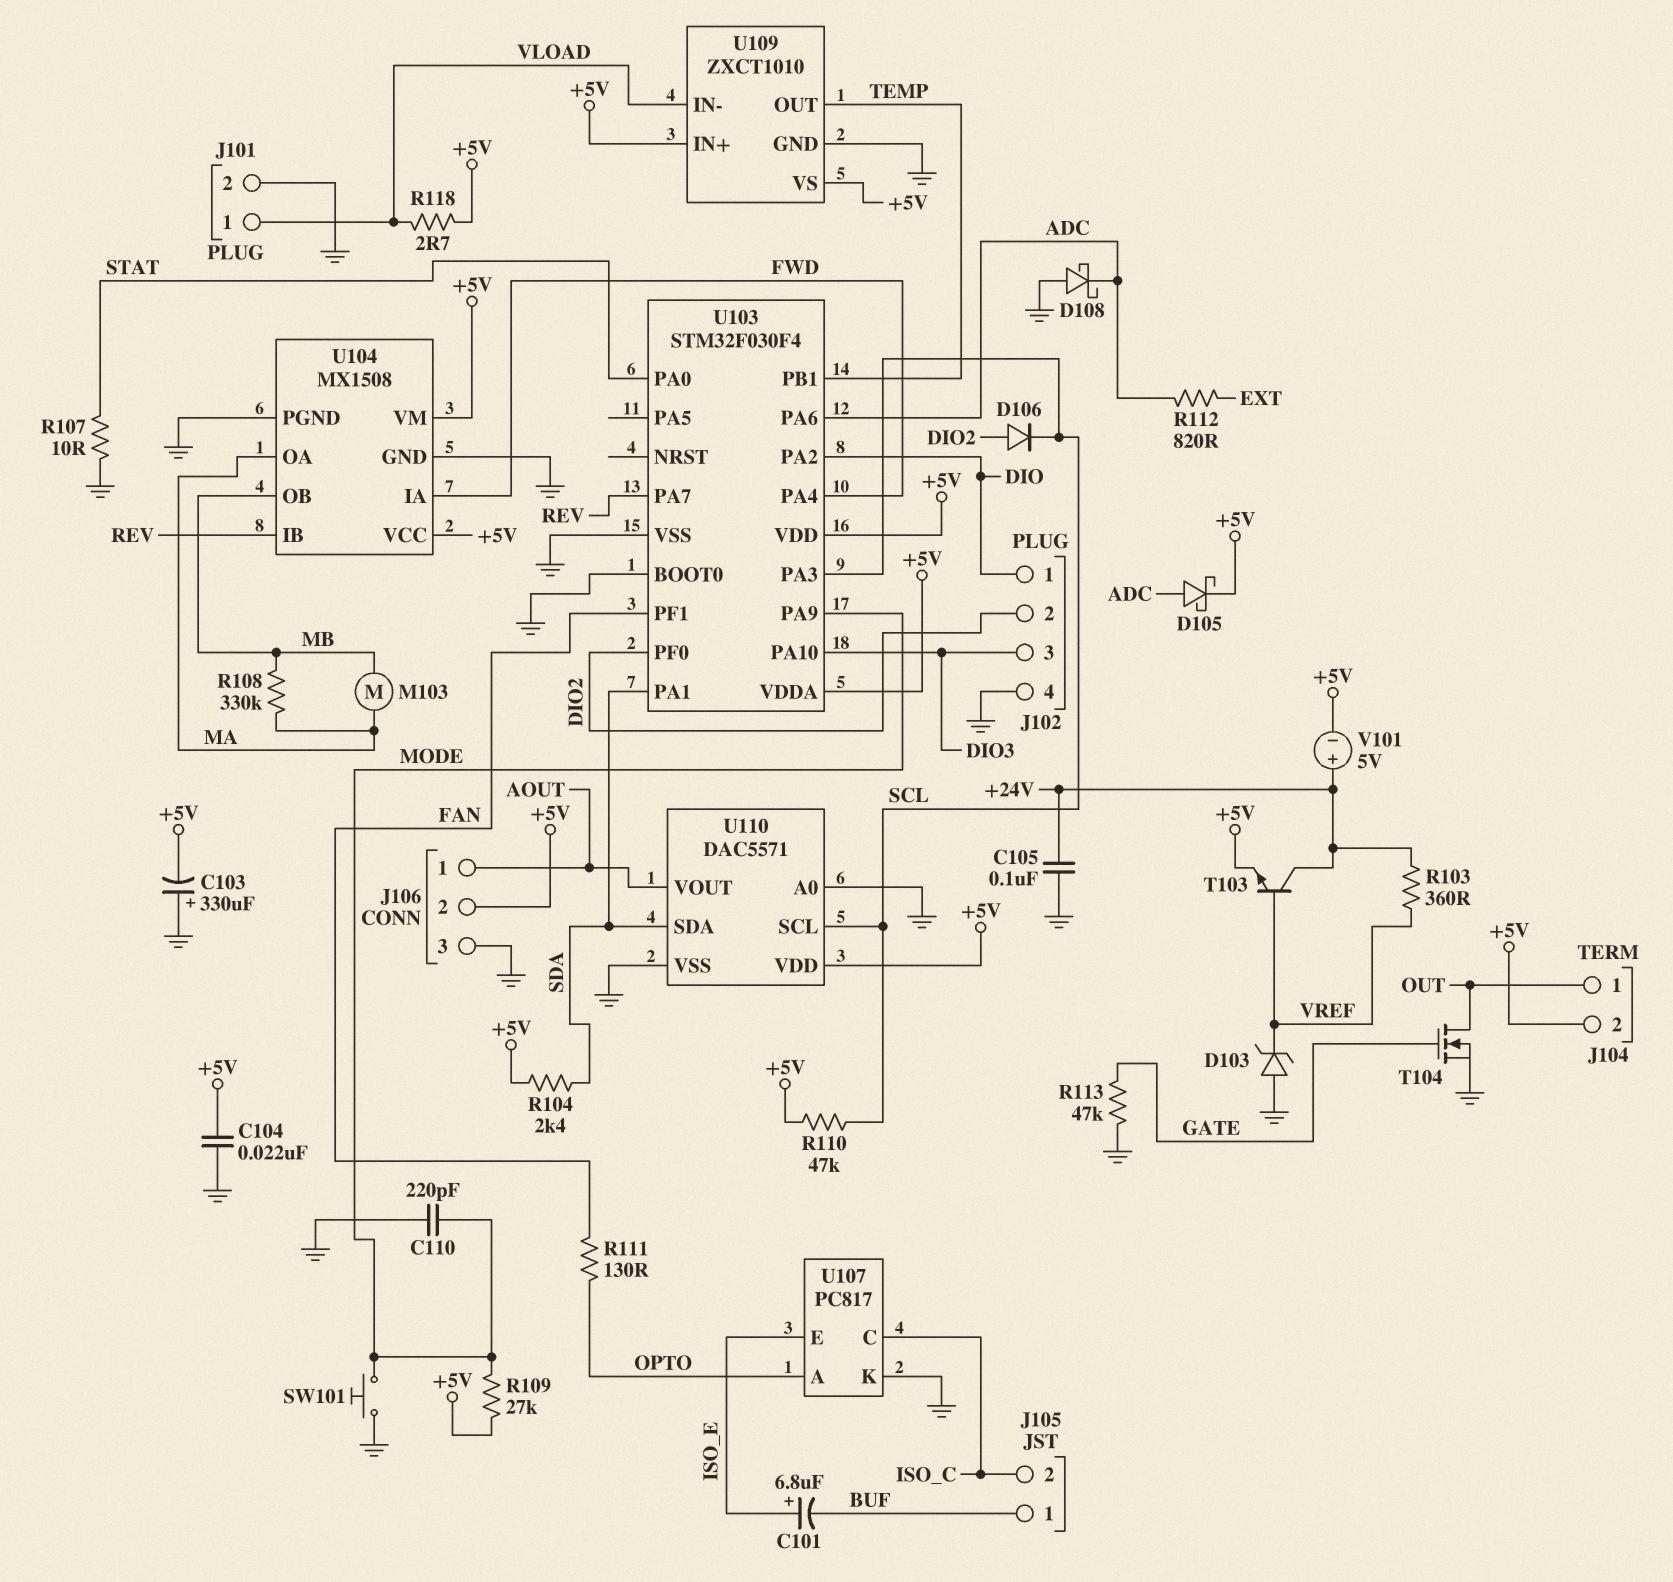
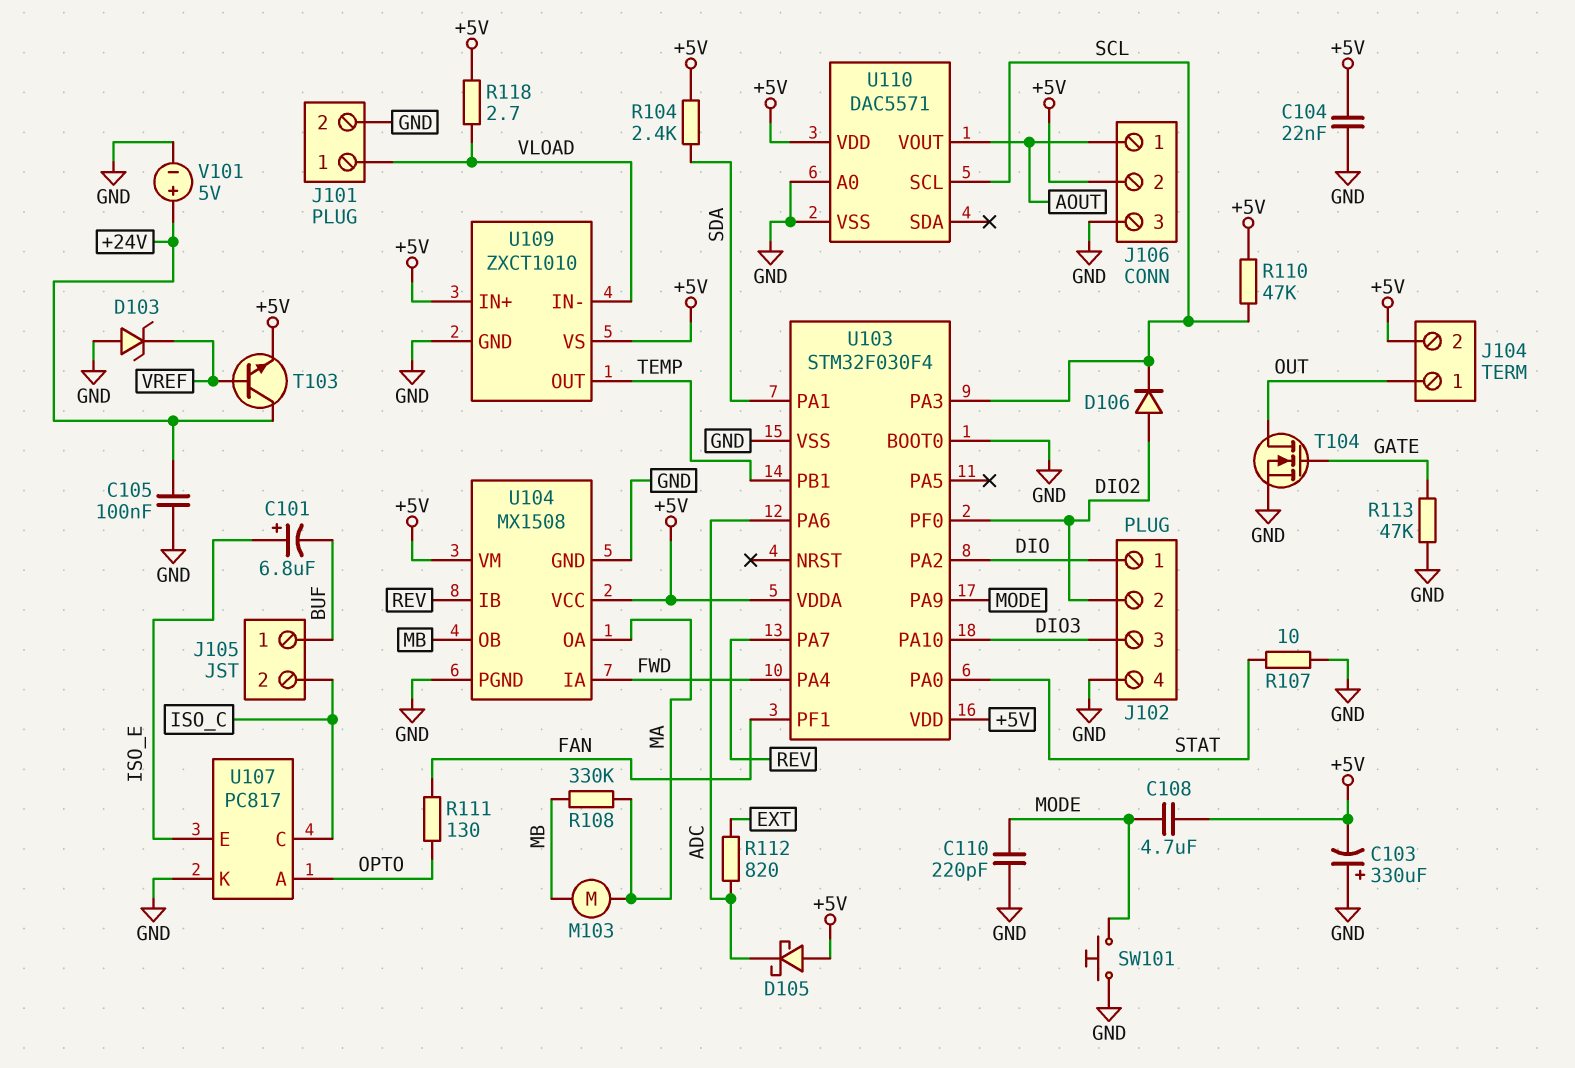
C108: none -> 4.7uF (+5V, MODE)
D105: schottky (A ADC, K +5V) -> schottky (A +5V, K ADC)
D108: schottky (A GND, K ADC) -> none
R103: 360 (+24V, VREF) -> none
R109: 27k (+5V, MODE) -> none
U110 pin SDA: SDA -> none
V101: 5V (plus +24V, minus +5V) -> 5V (plus +24V, minus GND)

